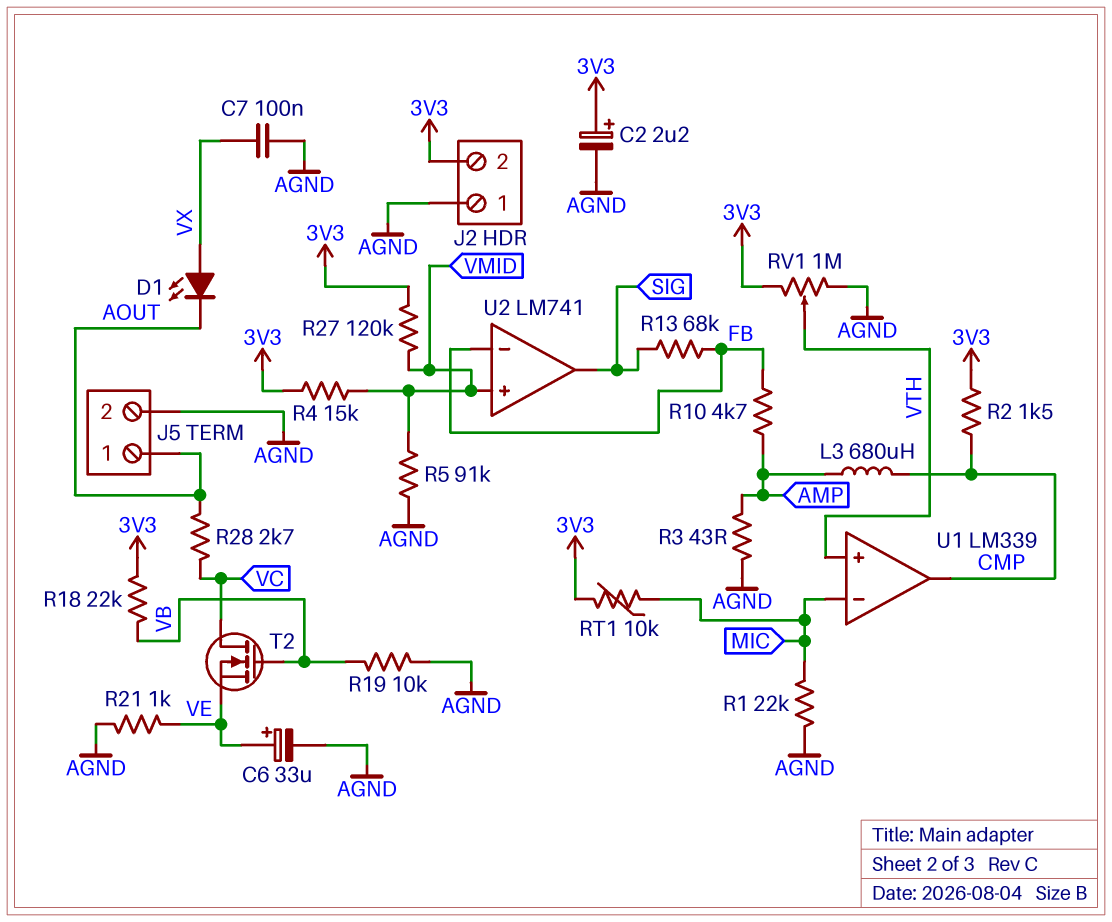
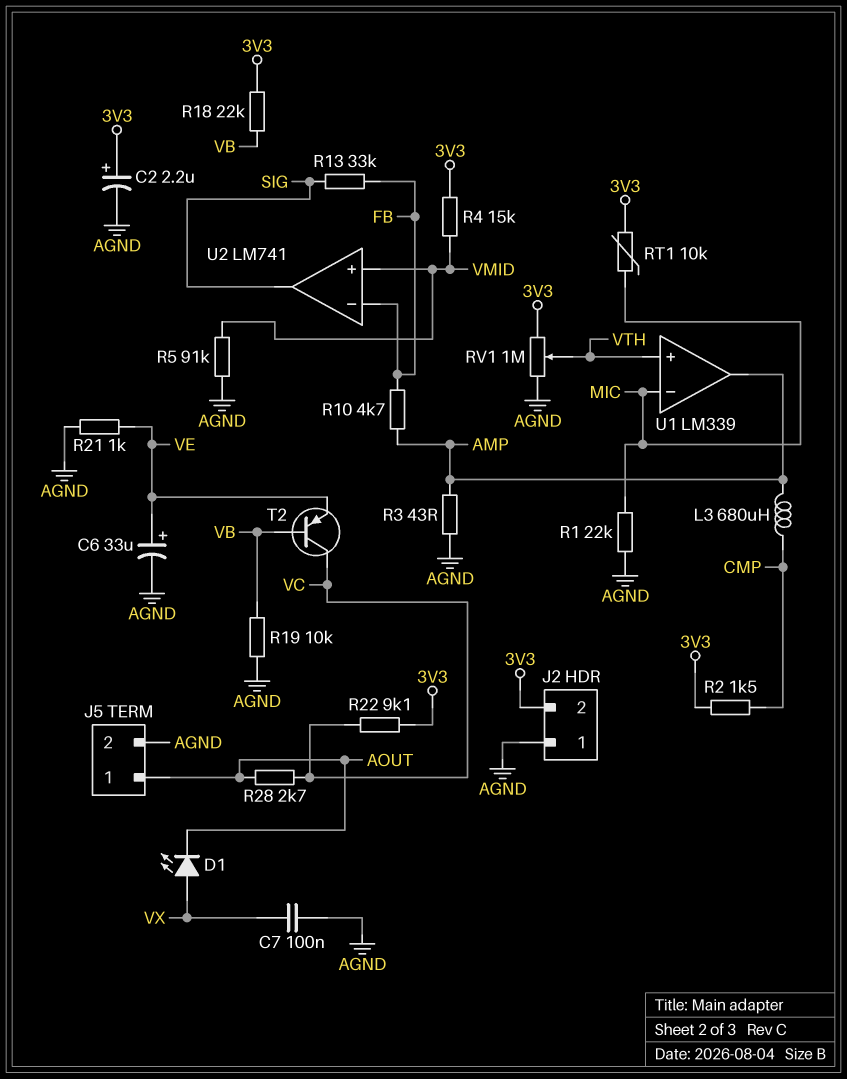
R13: 68k (FB, SIG) -> 33k (FB, SIG)
R22: none -> 9.1k (3V3, VC)
R27: 120k (3V3, VMID) -> none
T2: NMOS (G VB, D VC, S VE) -> PNP (B VB, C VC, E VE)
U1 pin out: CMP -> AMP

